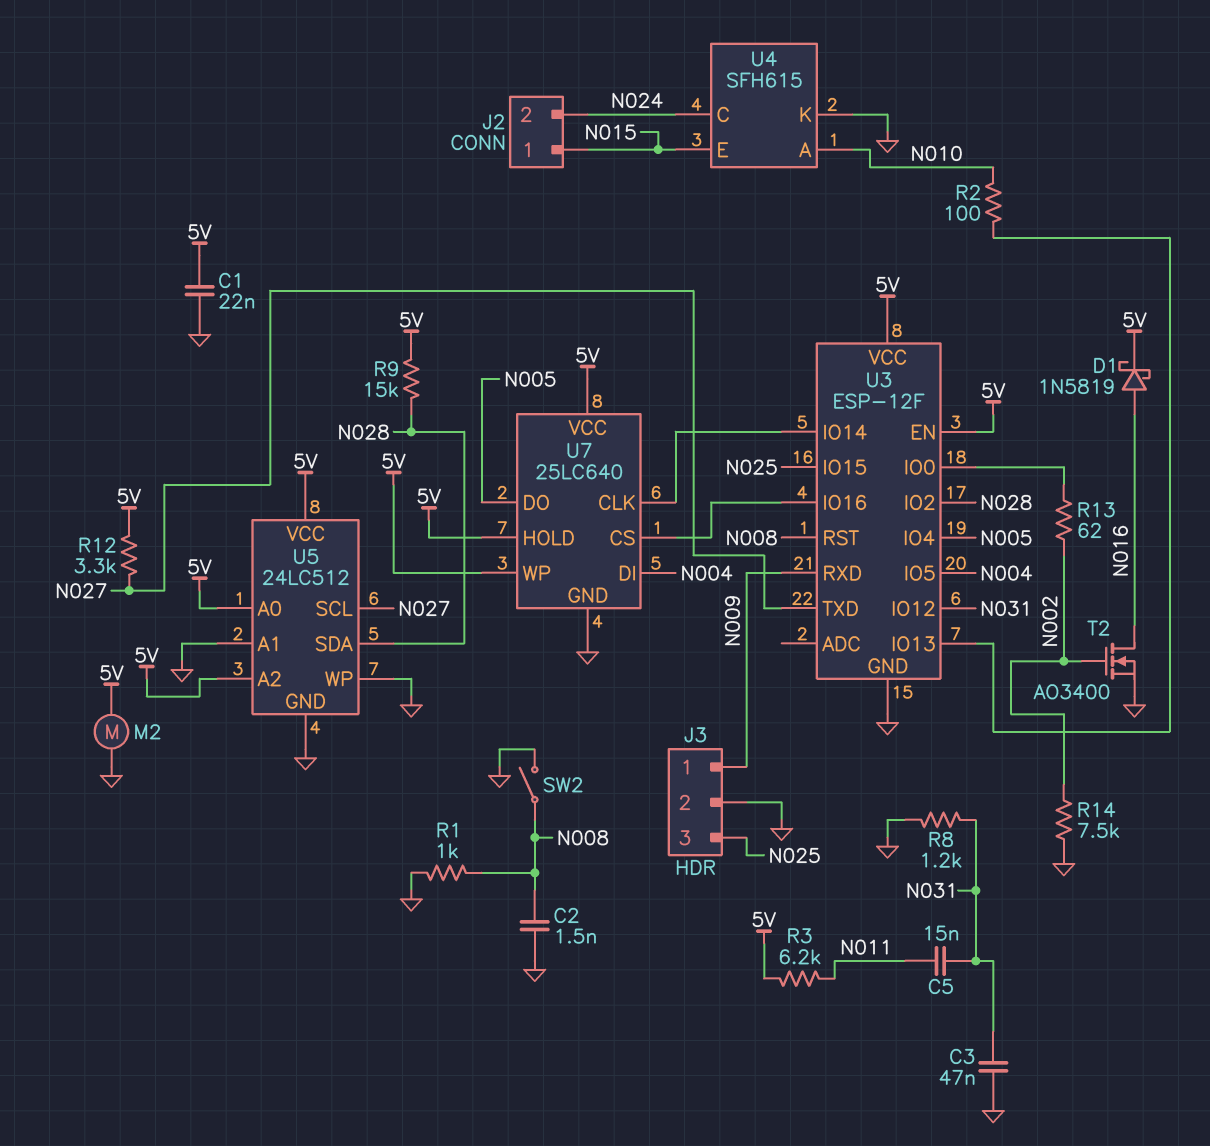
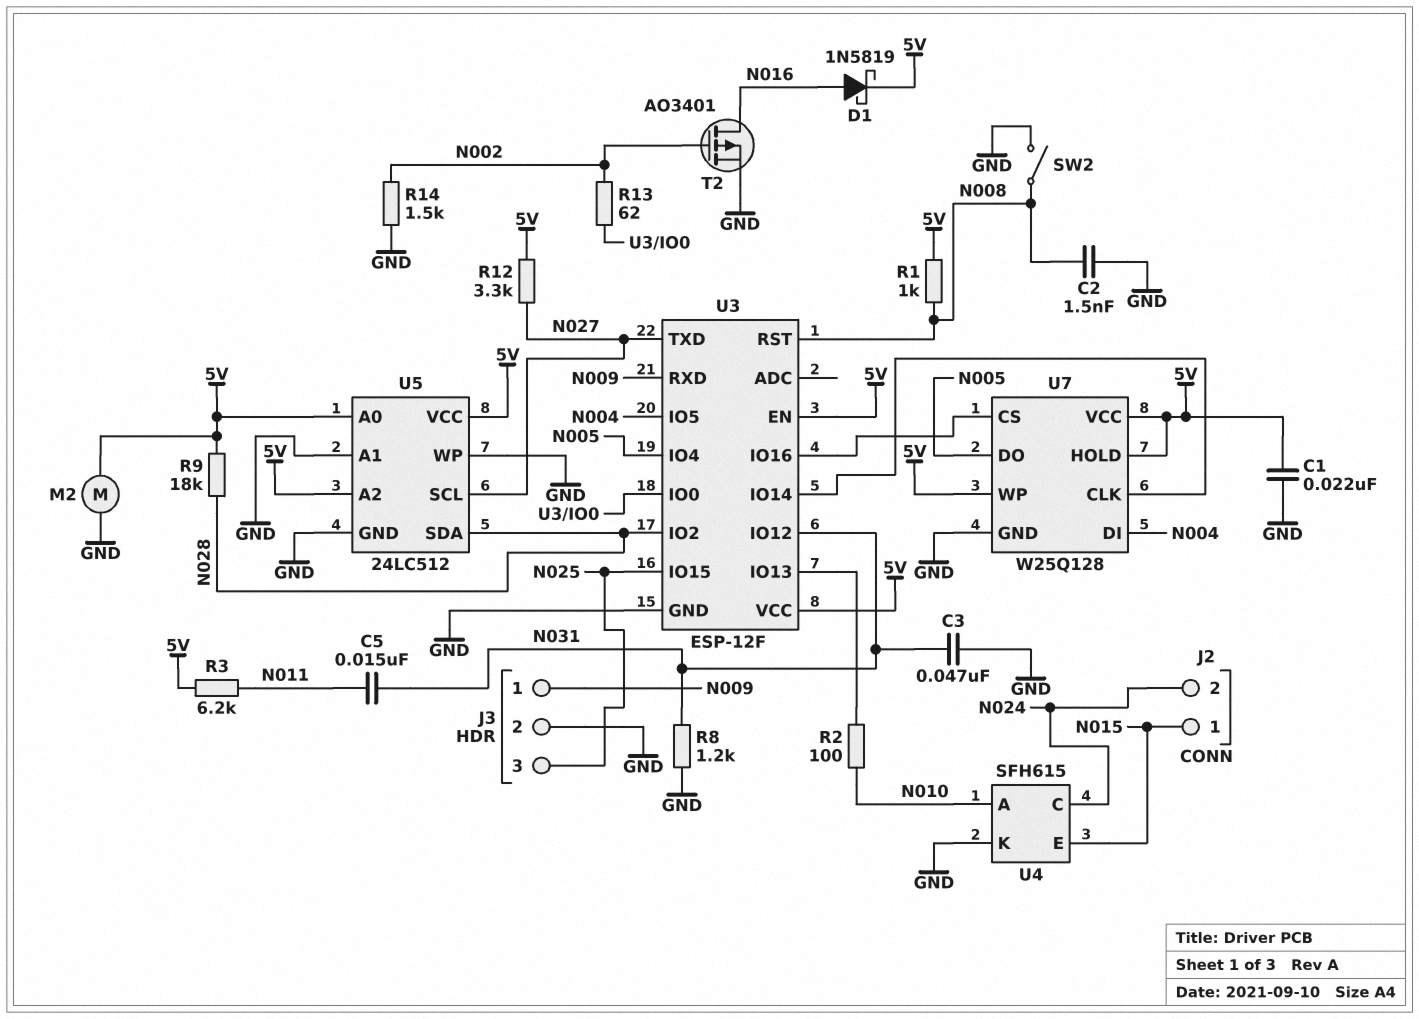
R1: 1k (GND, N008) -> 1k (5V, N008)
R9: 15k (5V, N028) -> 18k (5V, N028)
R14: 7.5k (GND, N002) -> 1.5k (GND, N002)
T2: NMOS AO3400 (G N002, D N016, S GND) -> PMOS AO3401 (G N002, D N016, S GND)
U7: 25LC640 -> W25Q128

